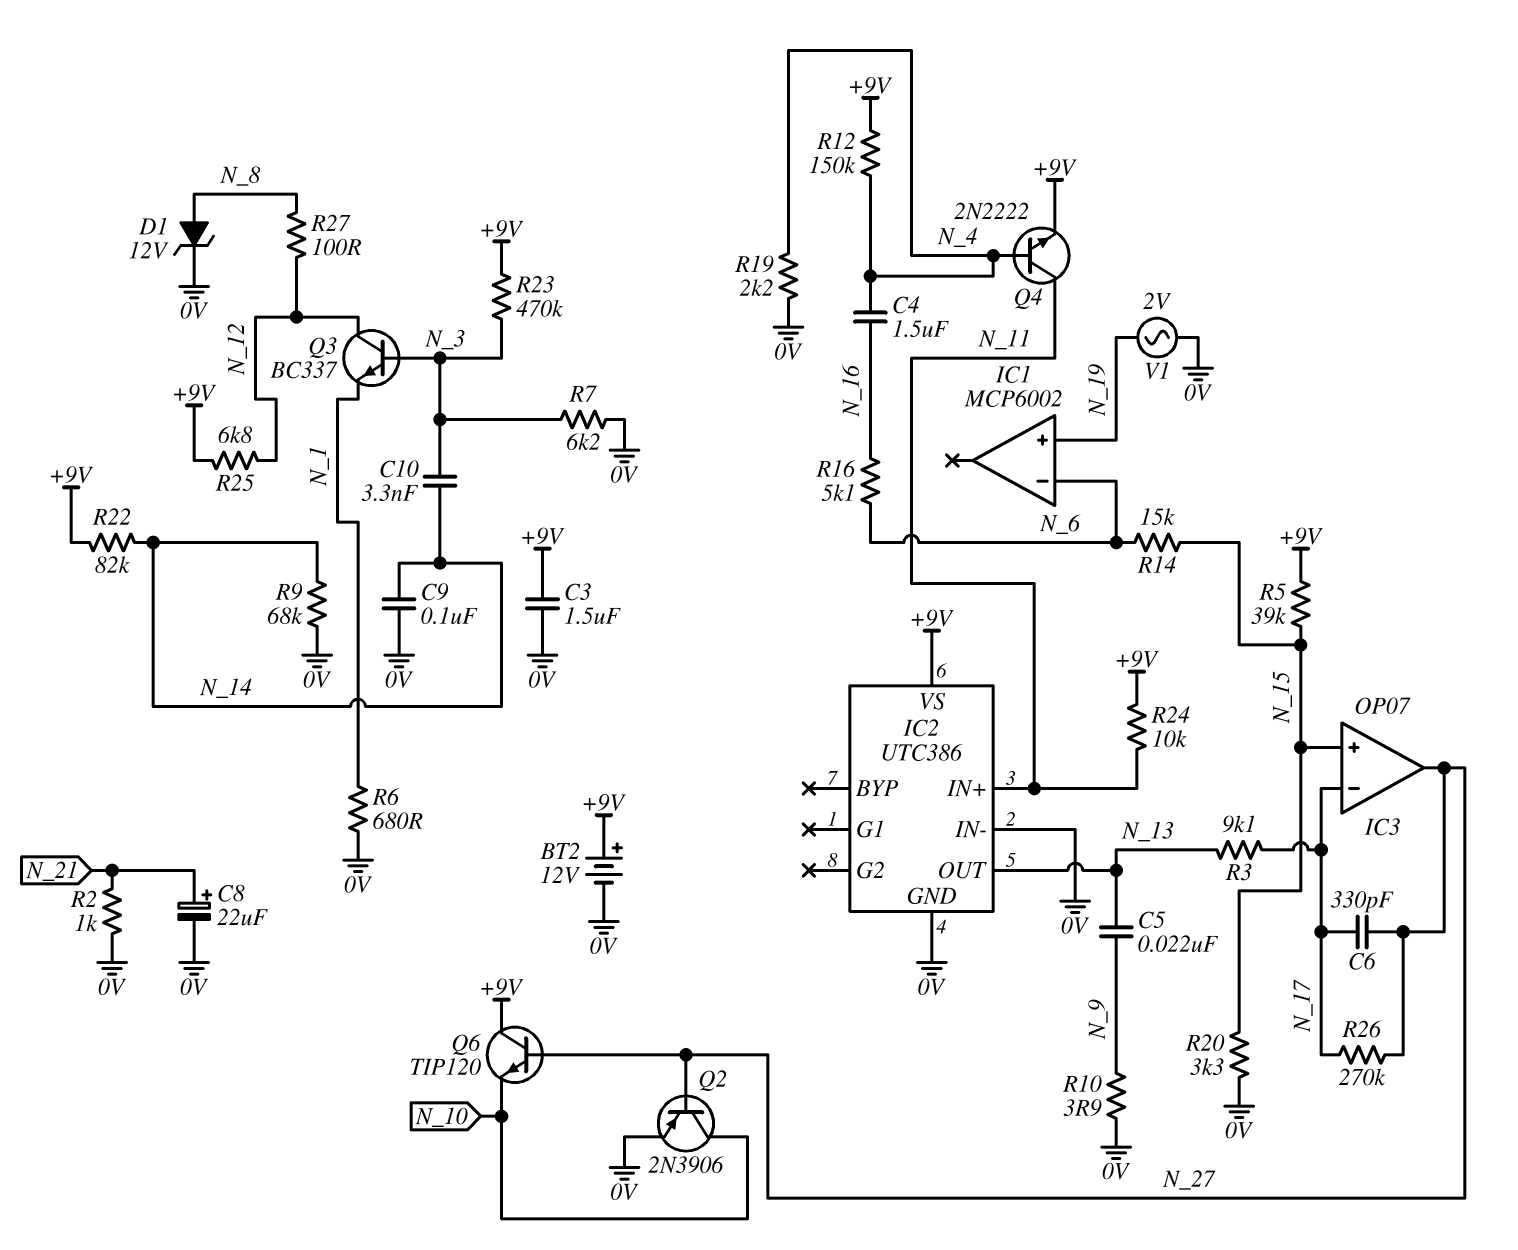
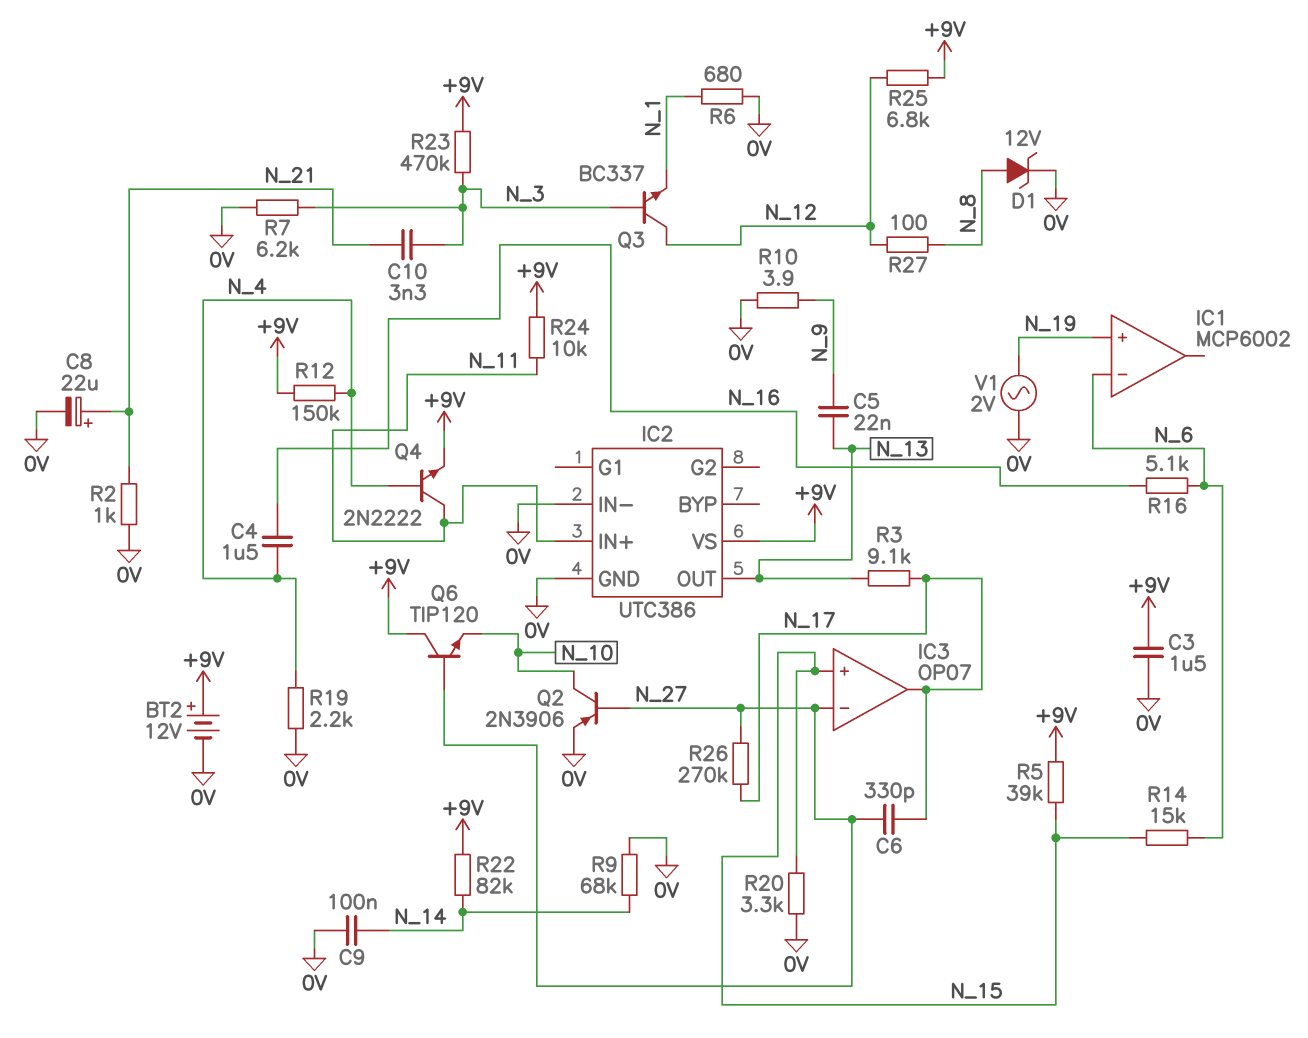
C10: 3.3nF (N_3, N_14) -> 3.3nF (N_3, N_21)
IC3 pin in-: N_17 -> N_27
IC3 pin out: N_27 -> N_17

